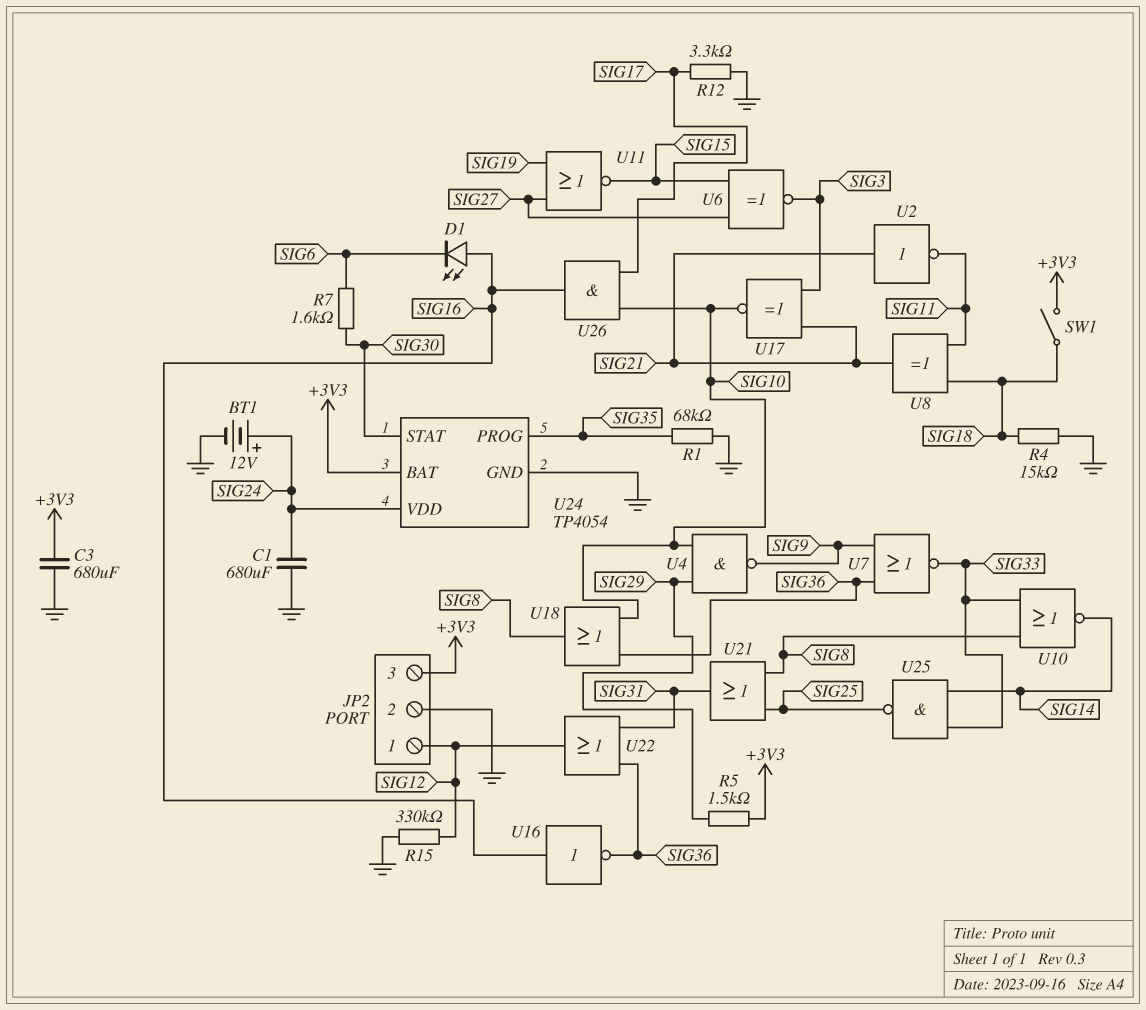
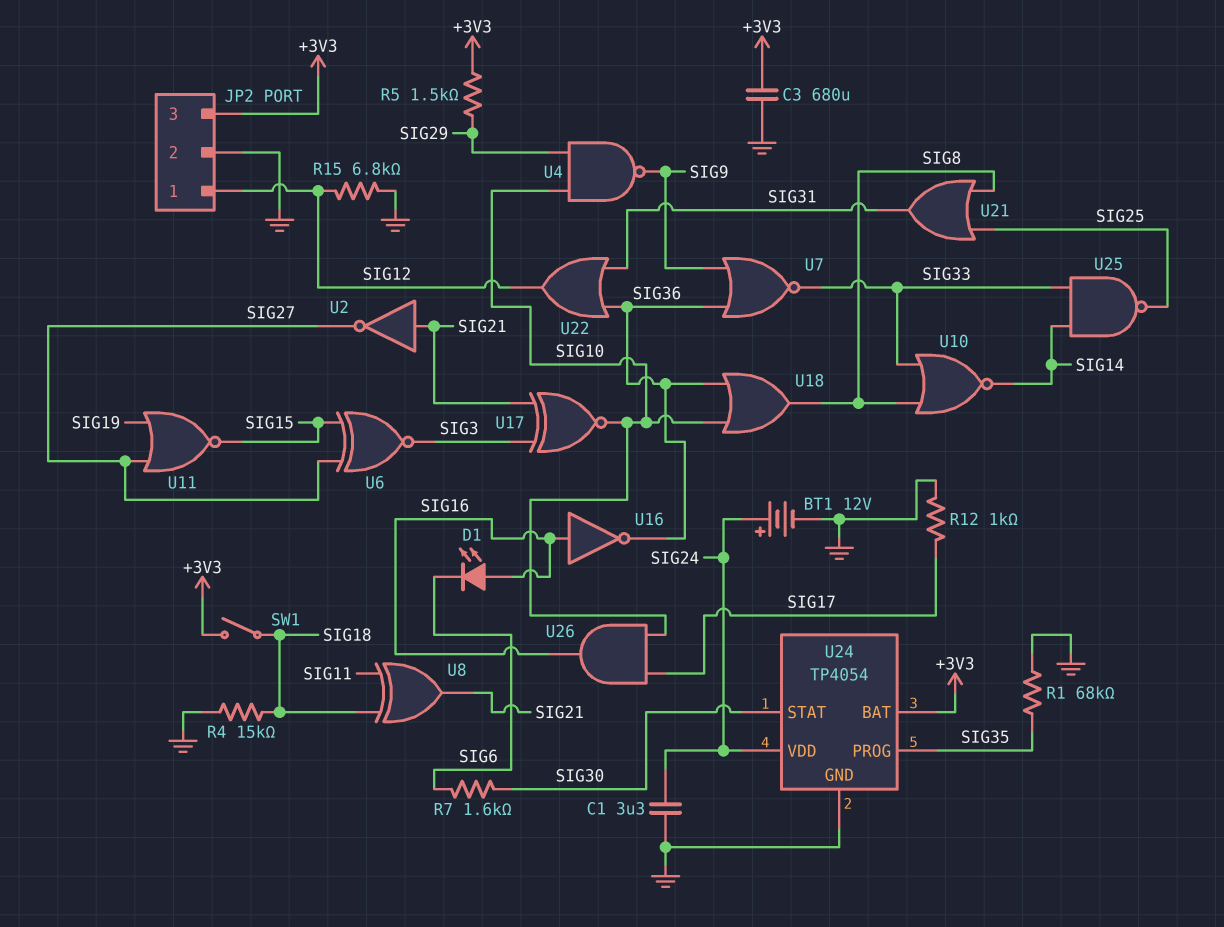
C1: 680uF (GND, SIG24) -> 3.3uF (GND, SIG24)
R12: 3.3k (GND, SIG17) -> 1k (GND, SIG17)
R15: 330k (GND, SIG12) -> 6.8k (GND, SIG12)
U2: NOT (in SIG21, out SIG11) -> NOT (in SIG21, out SIG27)

